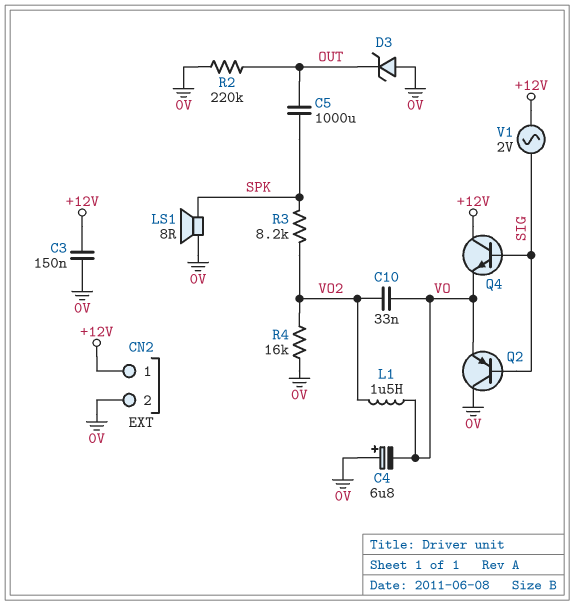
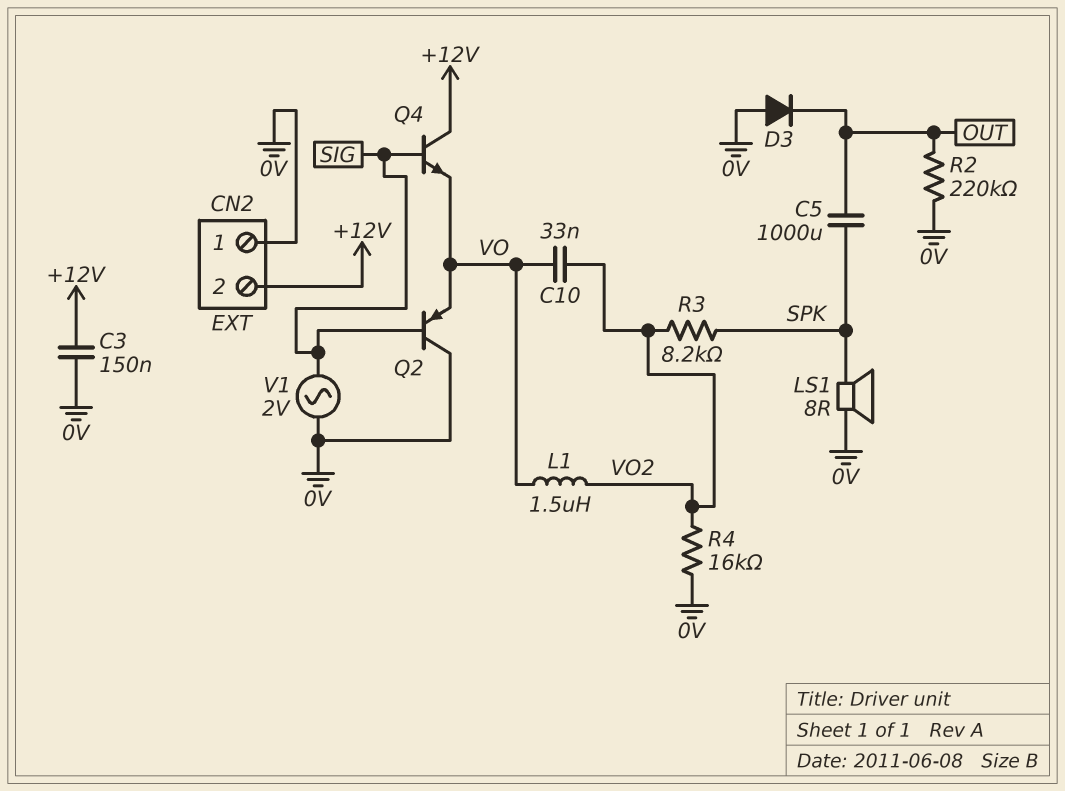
C4: 6.8uF (plus 0V, minus VO) -> none
CN2 pin 1: +12V -> 0V
CN2 pin 2: 0V -> +12V
D3: zener (A 0V, K OUT) -> diode (A 0V, K OUT)
V1: AC 2V (+12V, SIG) -> AC 2V (0V, SIG)

